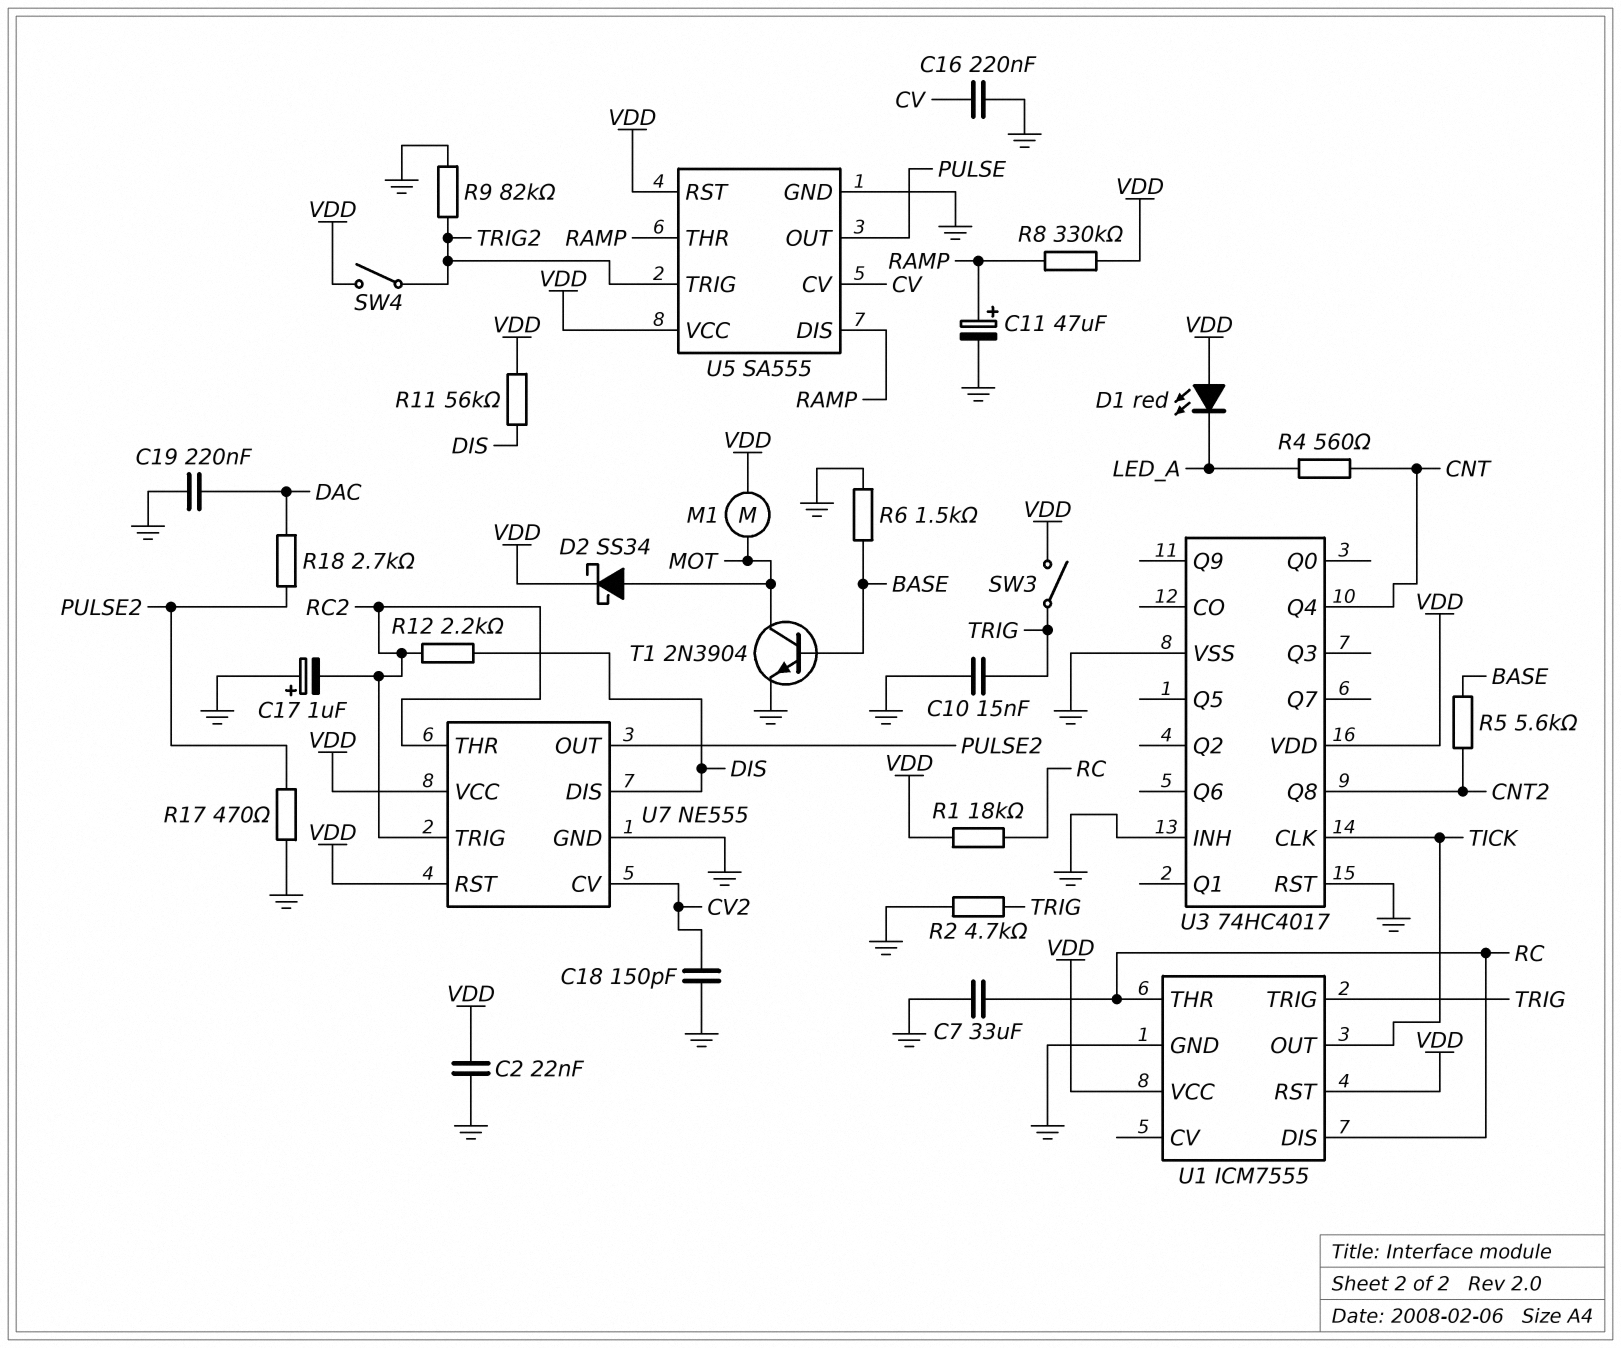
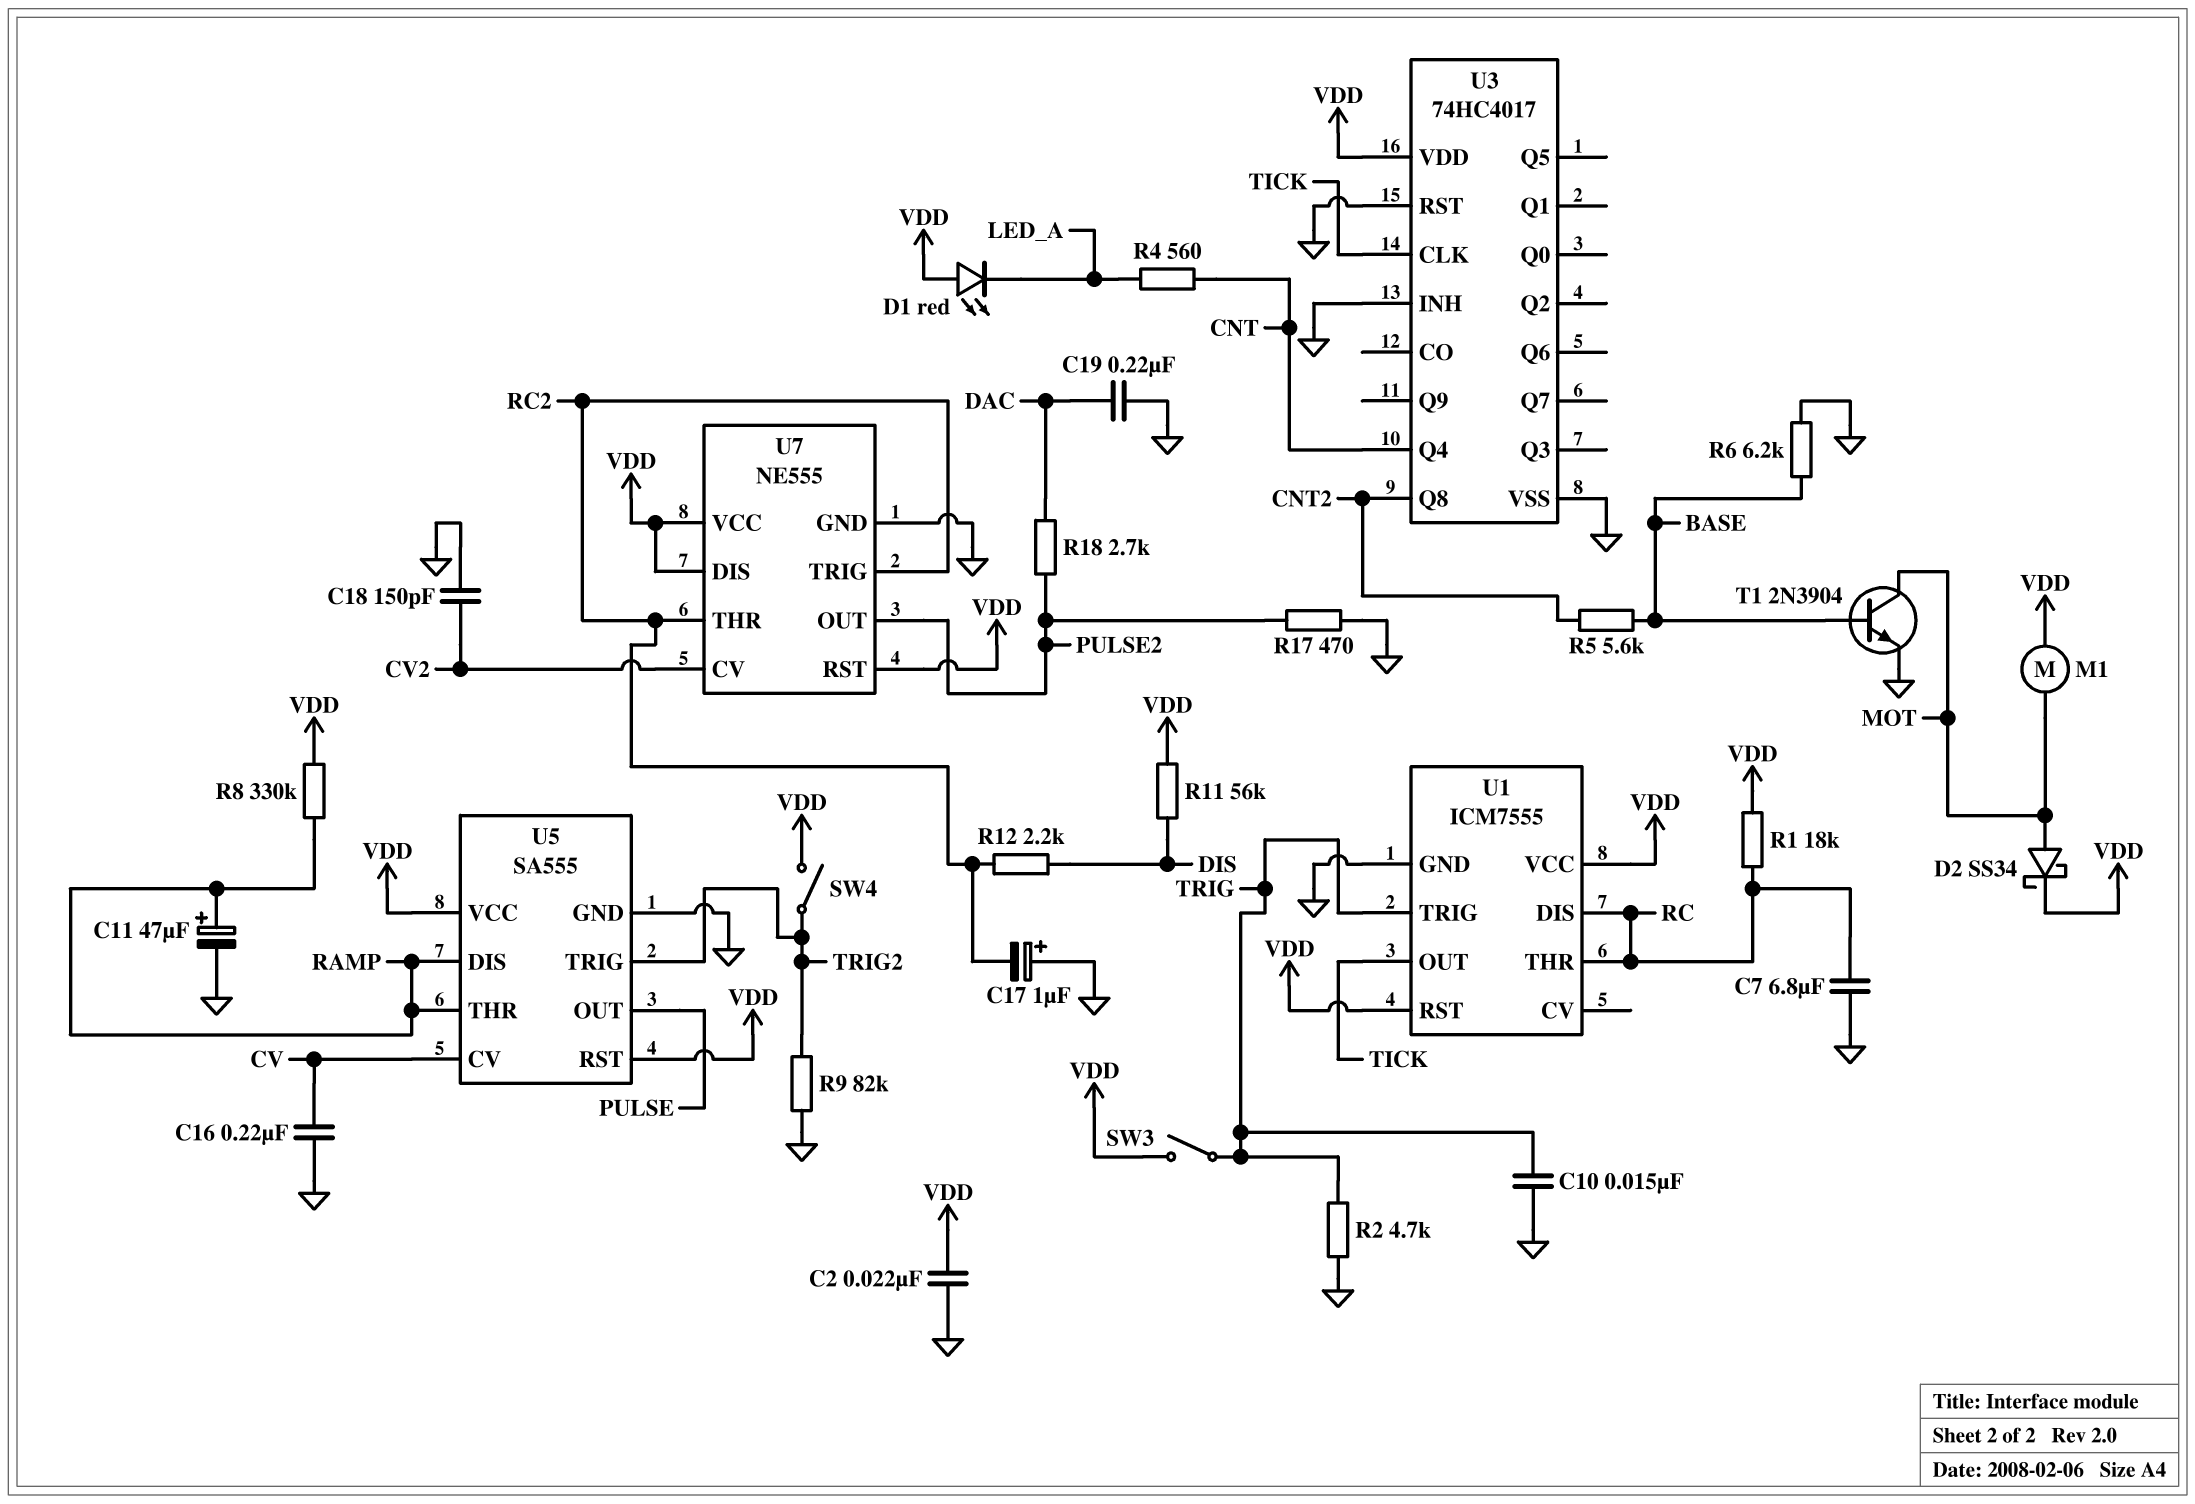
C7: 33uF (GND, RC) -> 6.8uF (GND, RC)
R6: 1.5k (BASE, GND) -> 6.2k (BASE, GND)
U7 pin DIS: DIS -> VDD

